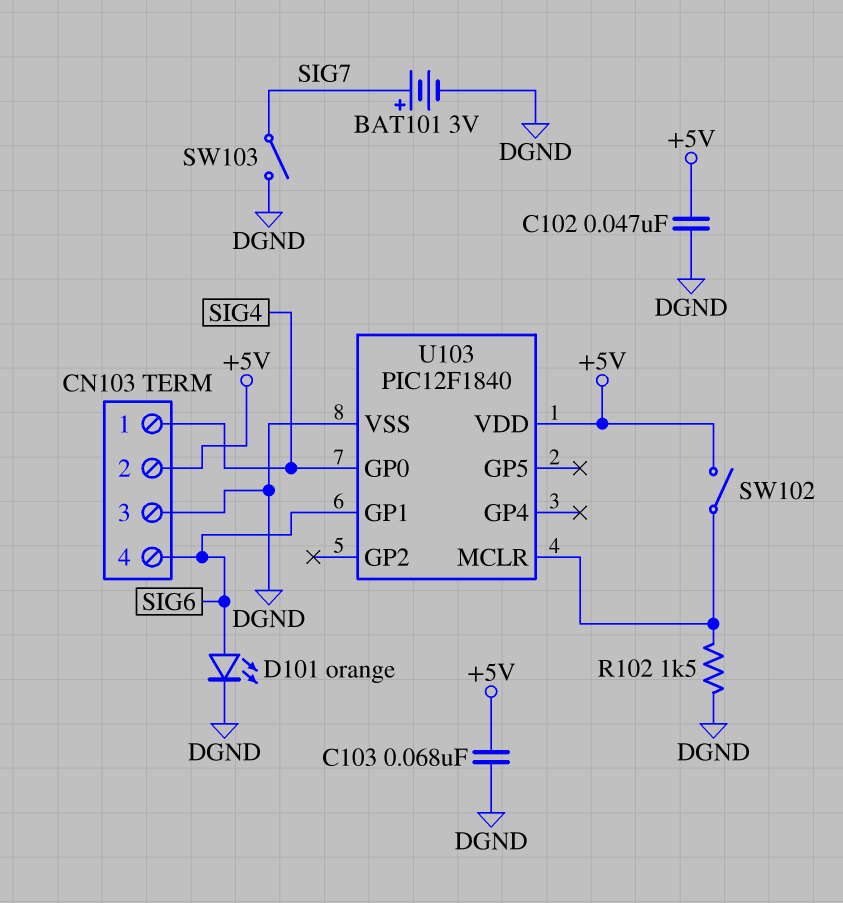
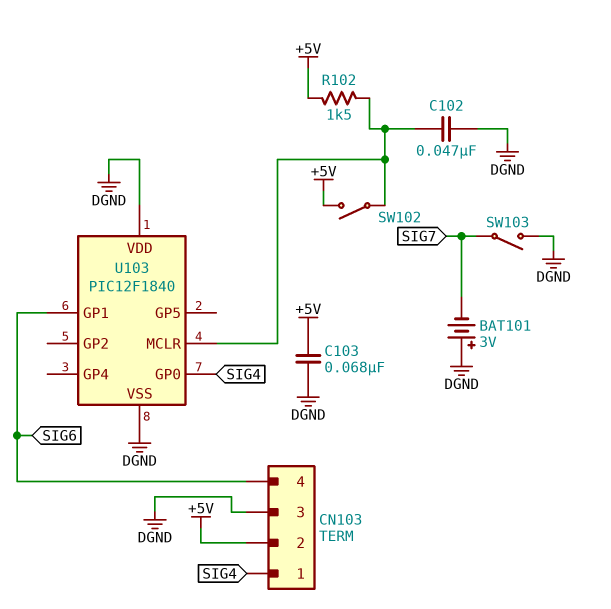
BAT101: 3V (plus SIG7, minus DGND) -> 3V (plus DGND, minus SIG7)
C102: 47nF (+5V, DGND) -> 47nF (DGND, U103/MCLR)
D101: LED orange (A SIG6, K DGND) -> none
R102: 1.5k (DGND, U103/MCLR) -> 1.5k (+5V, U103/MCLR)
U103 pin VDD: +5V -> DGND

